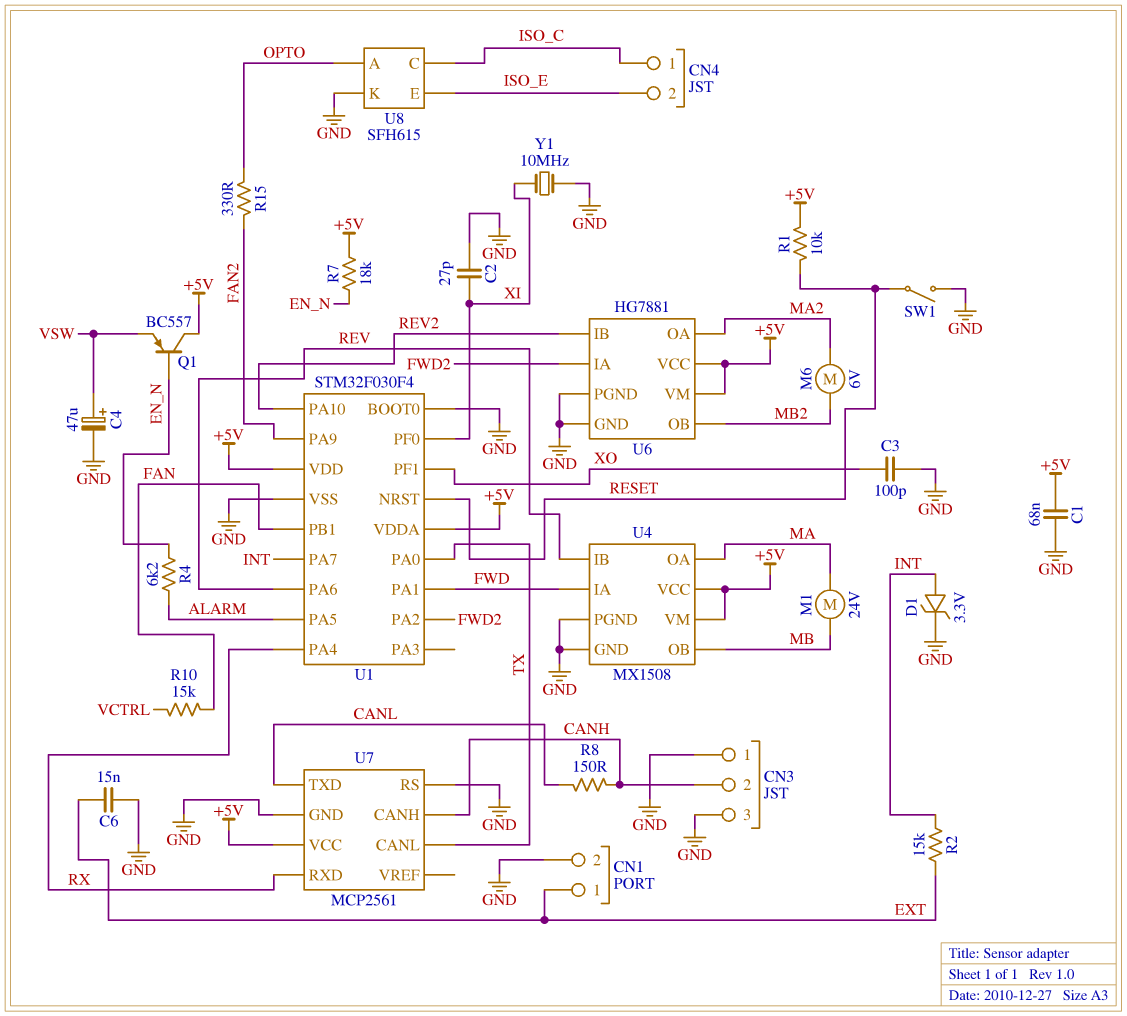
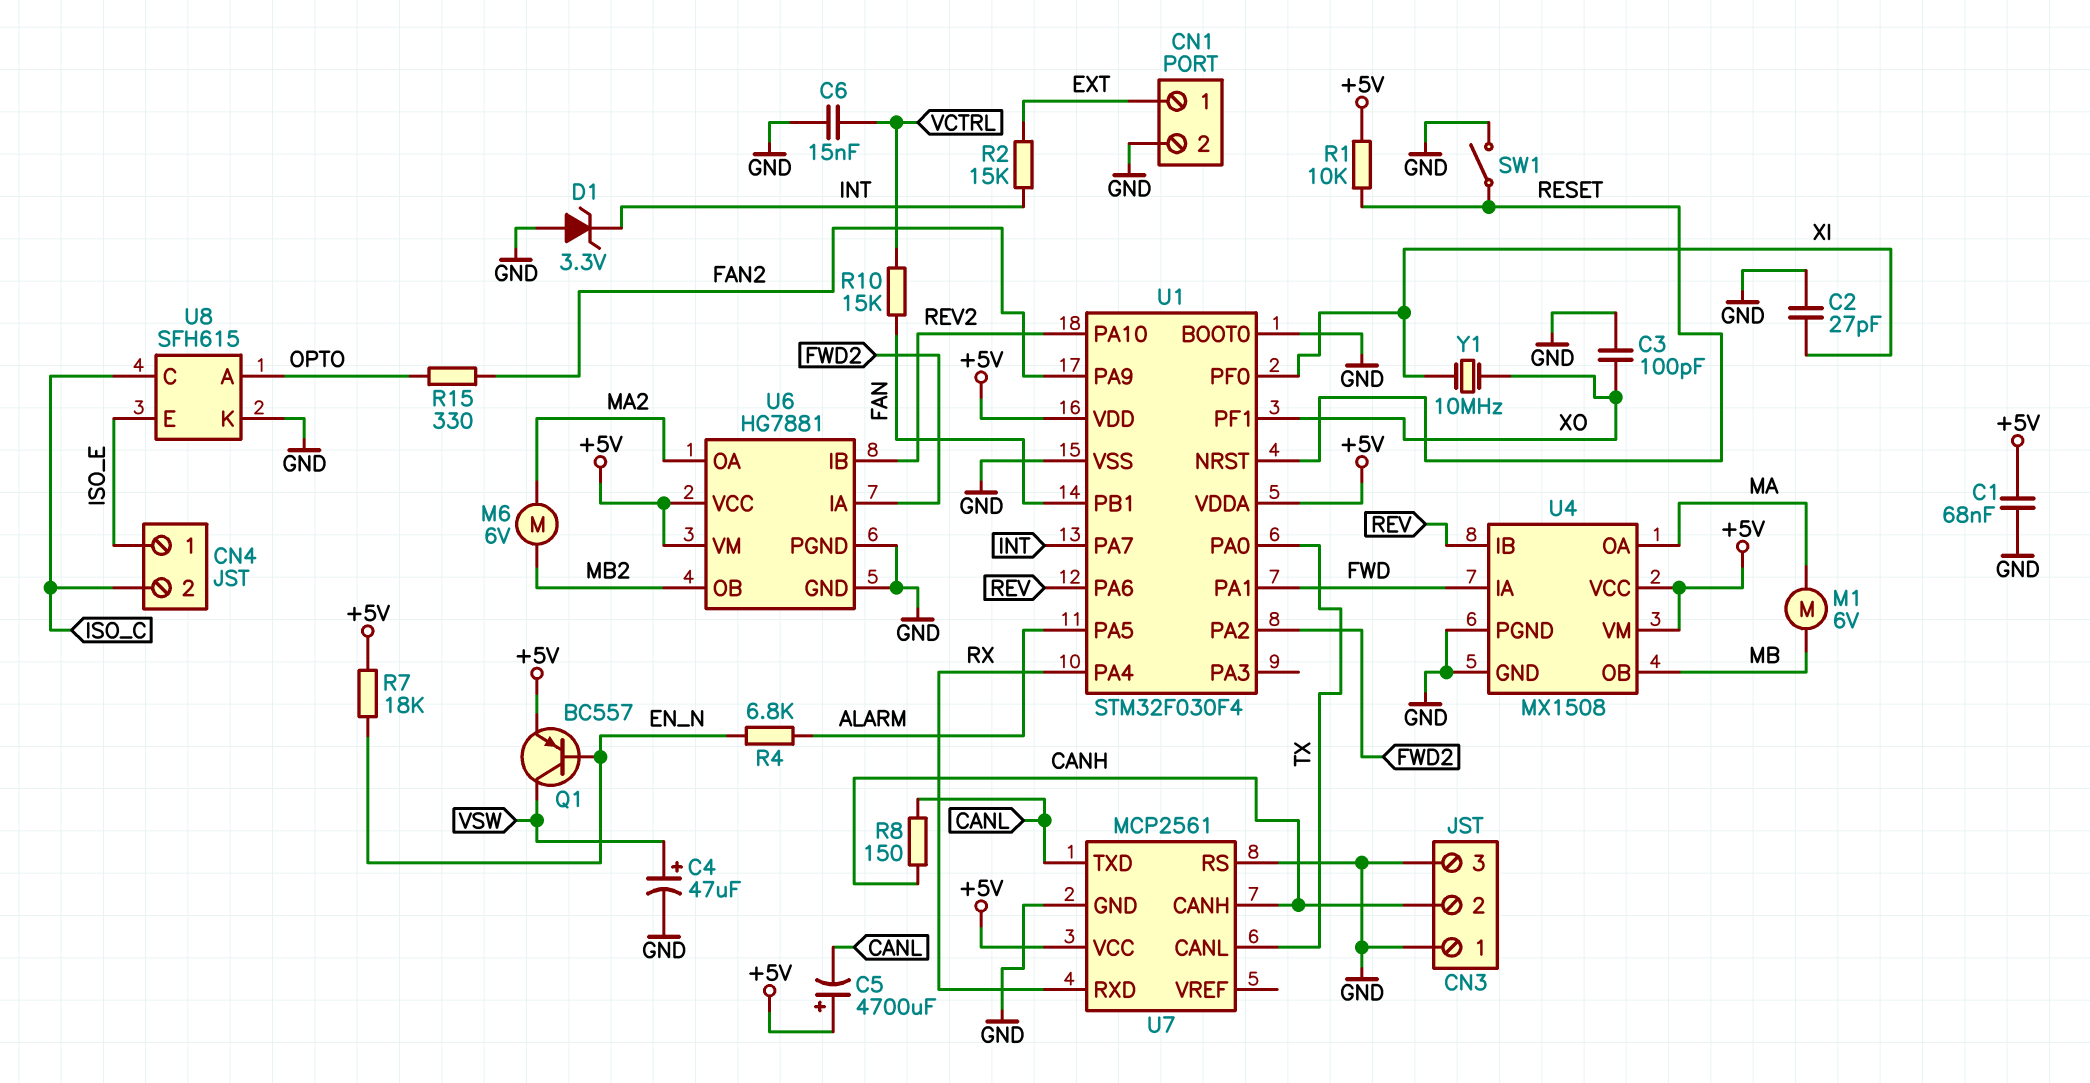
C5: none -> 4700uF (plus +5V, minus CANL)
C6: 15nF (EXT, GND) -> 15nF (GND, VCTRL)
CN4 pin 1: ISO_C -> ISO_E
CN4 pin 2: ISO_E -> ISO_C
D1: zener 3.3V (A INT, K GND) -> zener 3.3V (A GND, K INT)
M1: motor 24V (MA, MB) -> motor 6V (MA, MB)
Q1: PNP BC557 (B EN_N, C +5V, E VSW) -> PNP BC557 (B EN_N, C VSW, E +5V)
R4: 6.2k (ALARM, EN_N) -> 6.8k (ALARM, EN_N)
Y1: 10MHz (GND, XI) -> 10MHz (XI, XO)

